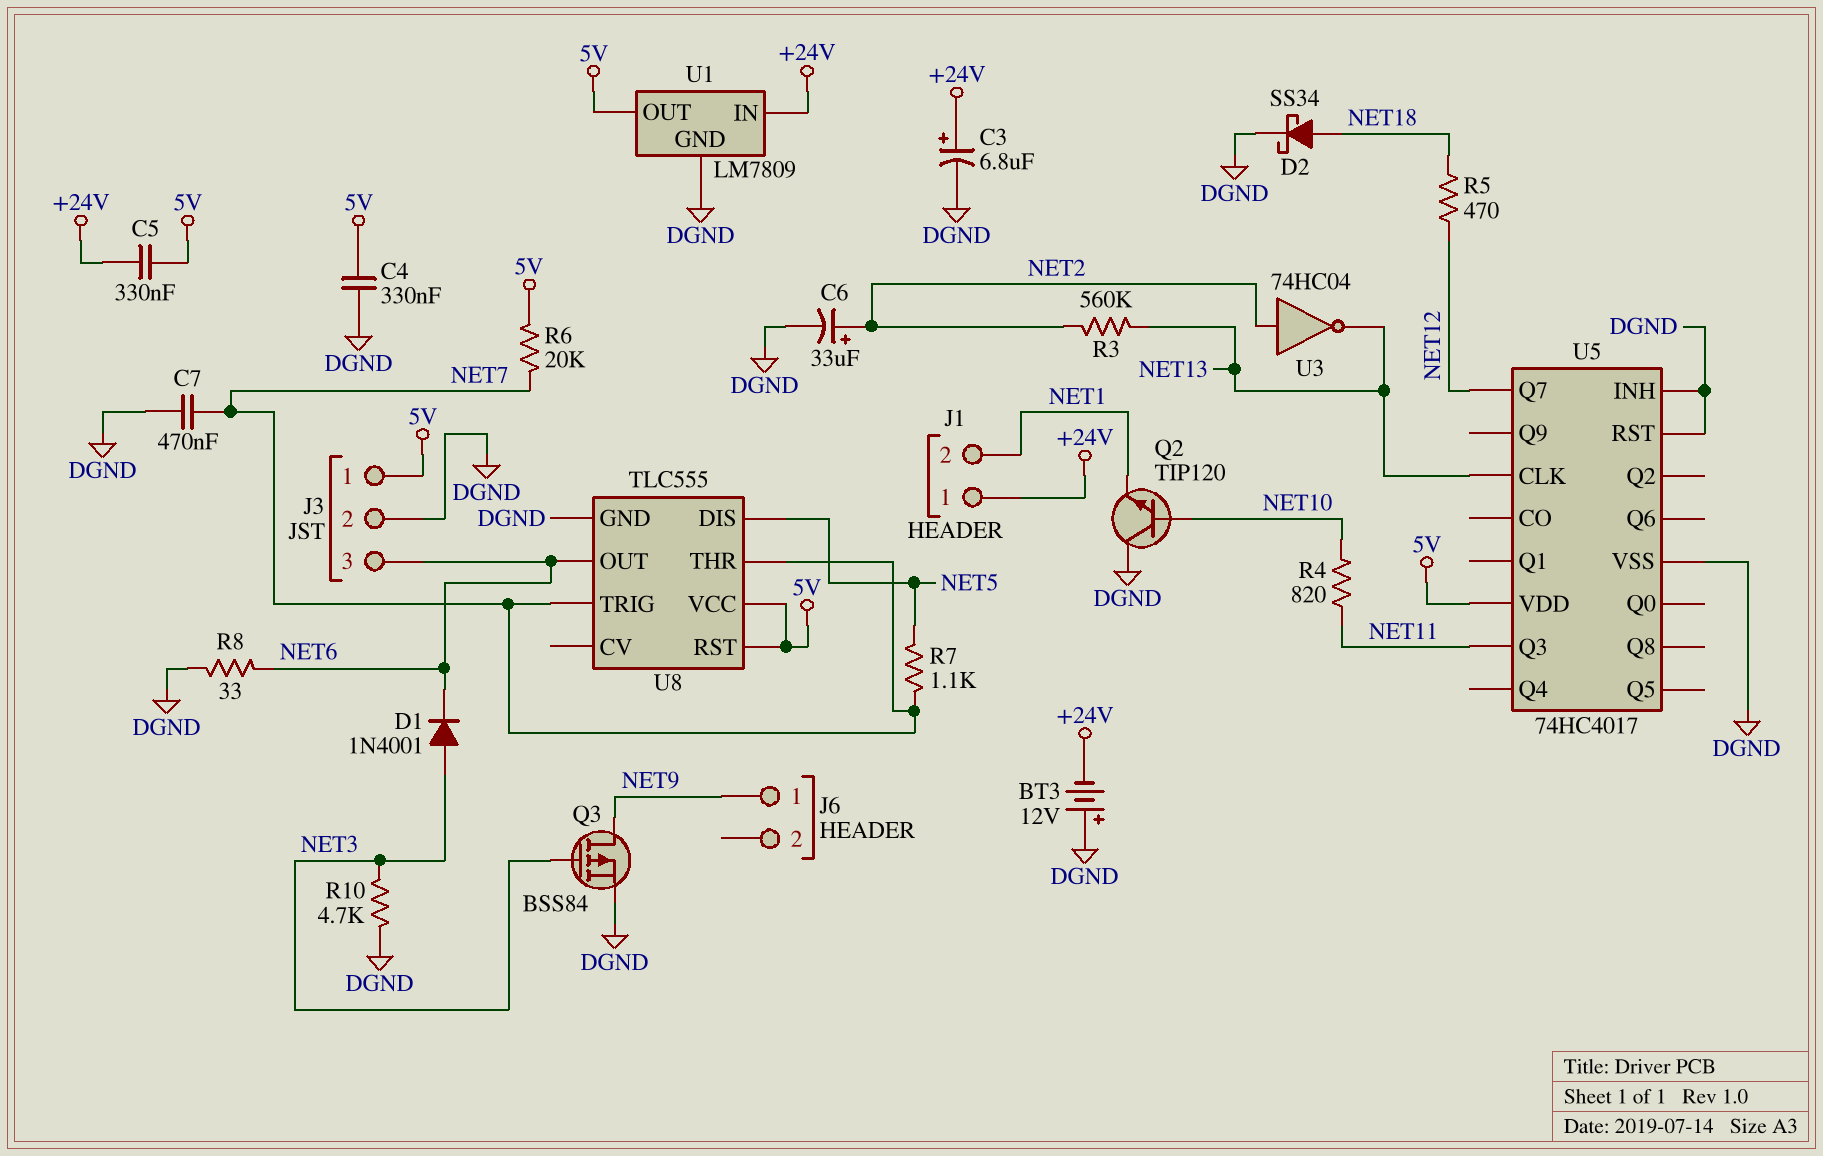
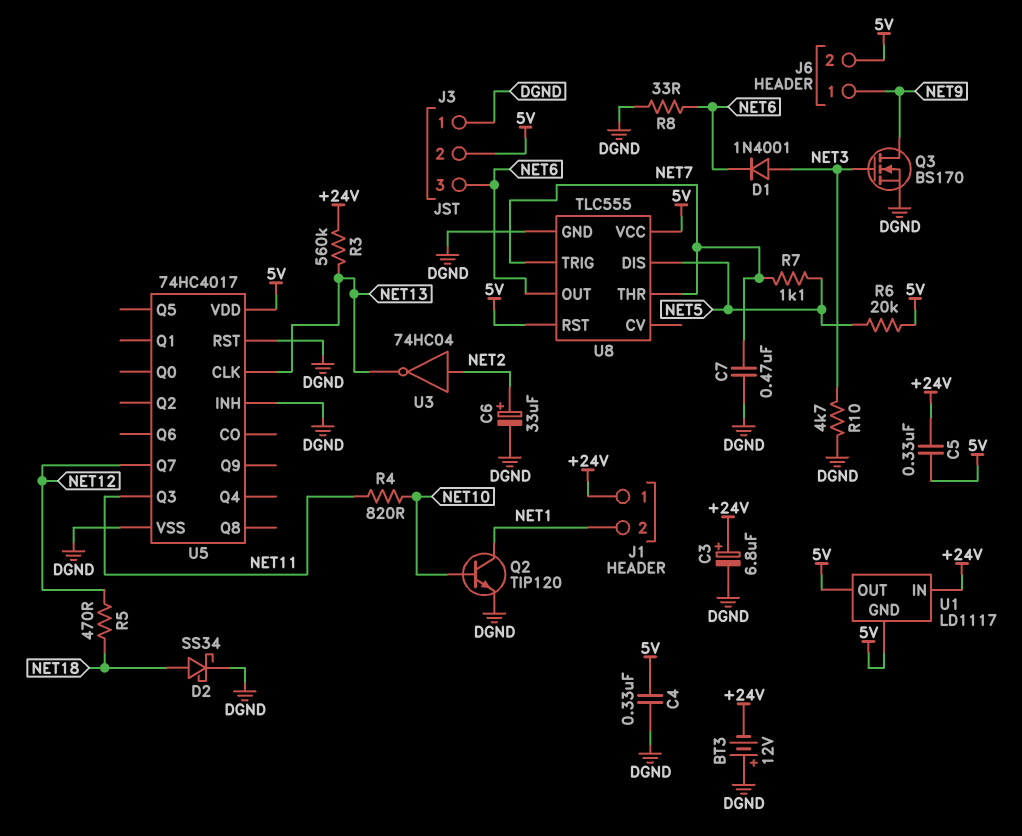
J3 pin 1: 5V -> DGND
J3 pin 2: DGND -> 5V
J6 pin 2: none -> 5V
Q2: NPN TIP120 (B NET10, C DGND, E NET1) -> NPN TIP120 (B NET10, C NET1, E DGND)
Q3: PMOS BSS84 (G NET3, D NET9, S DGND) -> NMOS BS170 (G NET3, D NET9, S DGND)
R3: 560k (NET2, NET13) -> 560k (+24V, NET13)
R6: 20k (5V, NET7) -> 20k (5V, NET5)
U1: LM7809 -> LD1117
U1 pin GND: DGND -> 5V

